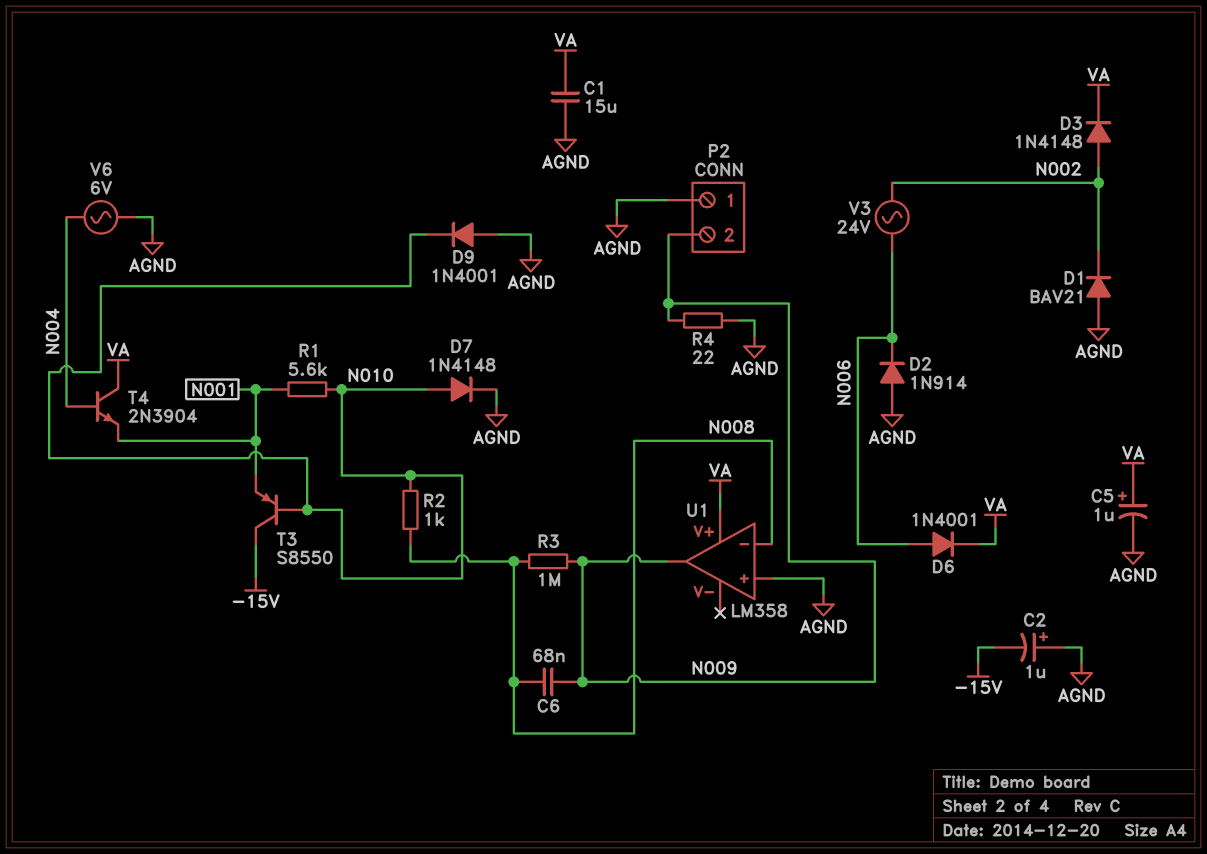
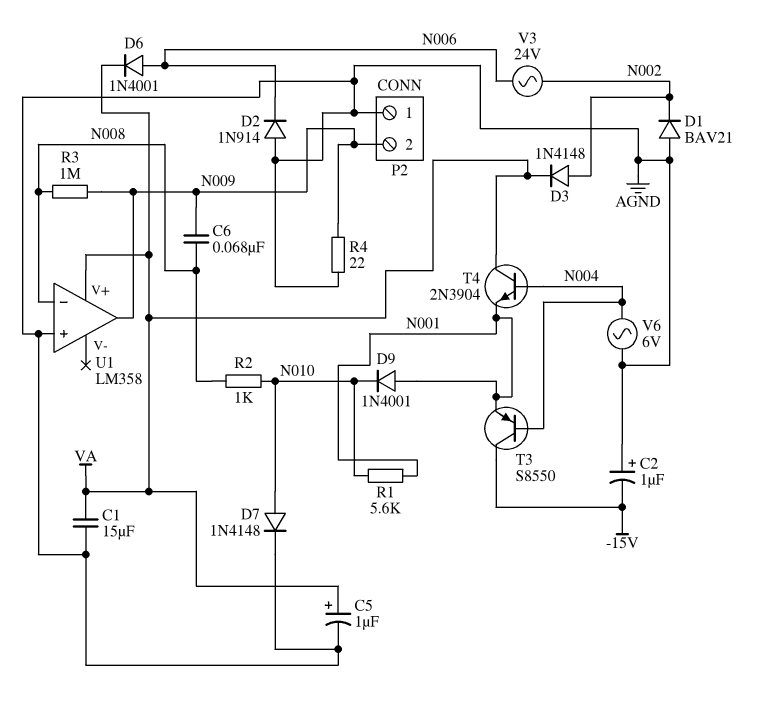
D9: diode 1N4001 (A AGND, K N010) -> diode 1N4001 (A N001, K N010)
T3: PNP S8550 (B N010, C -15V, E N001) -> PNP S8550 (B N004, C -15V, E N001)

